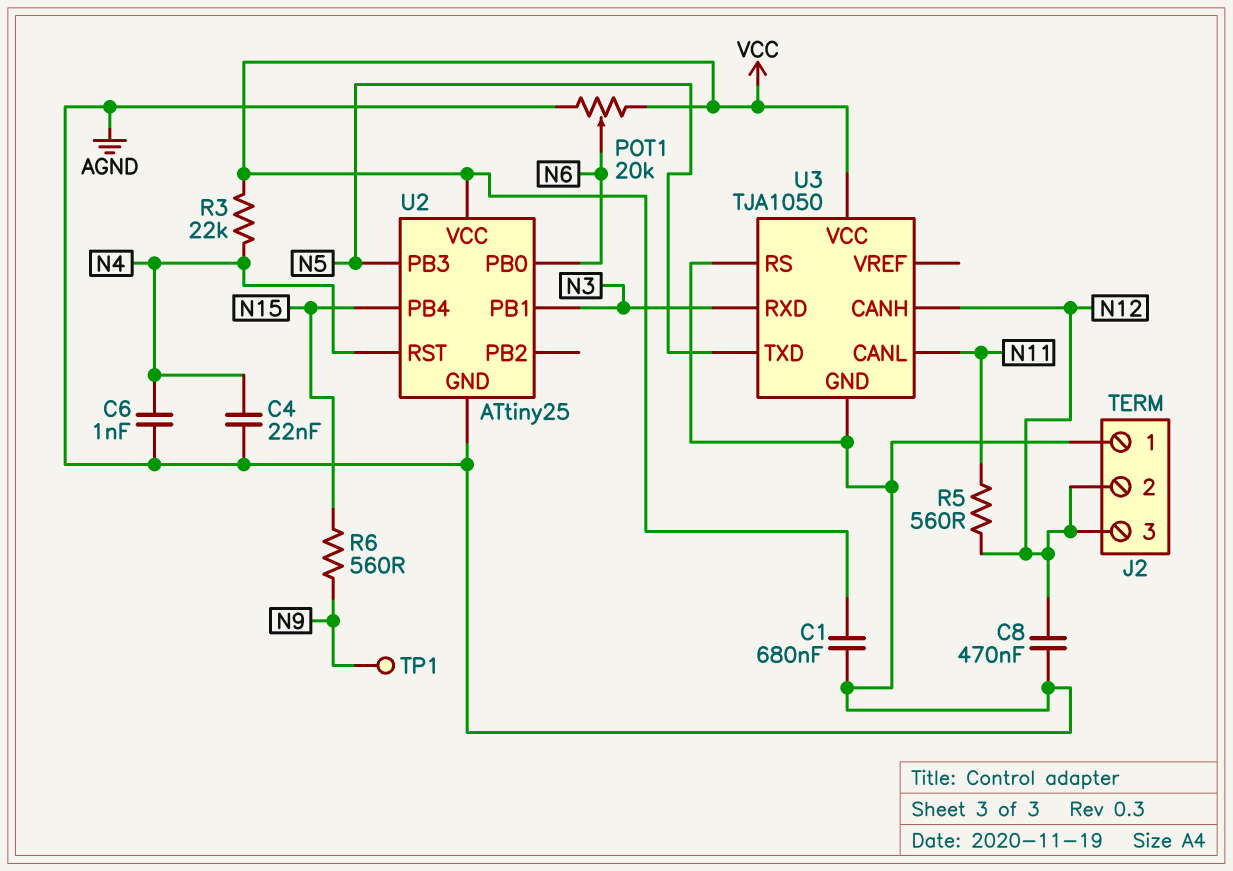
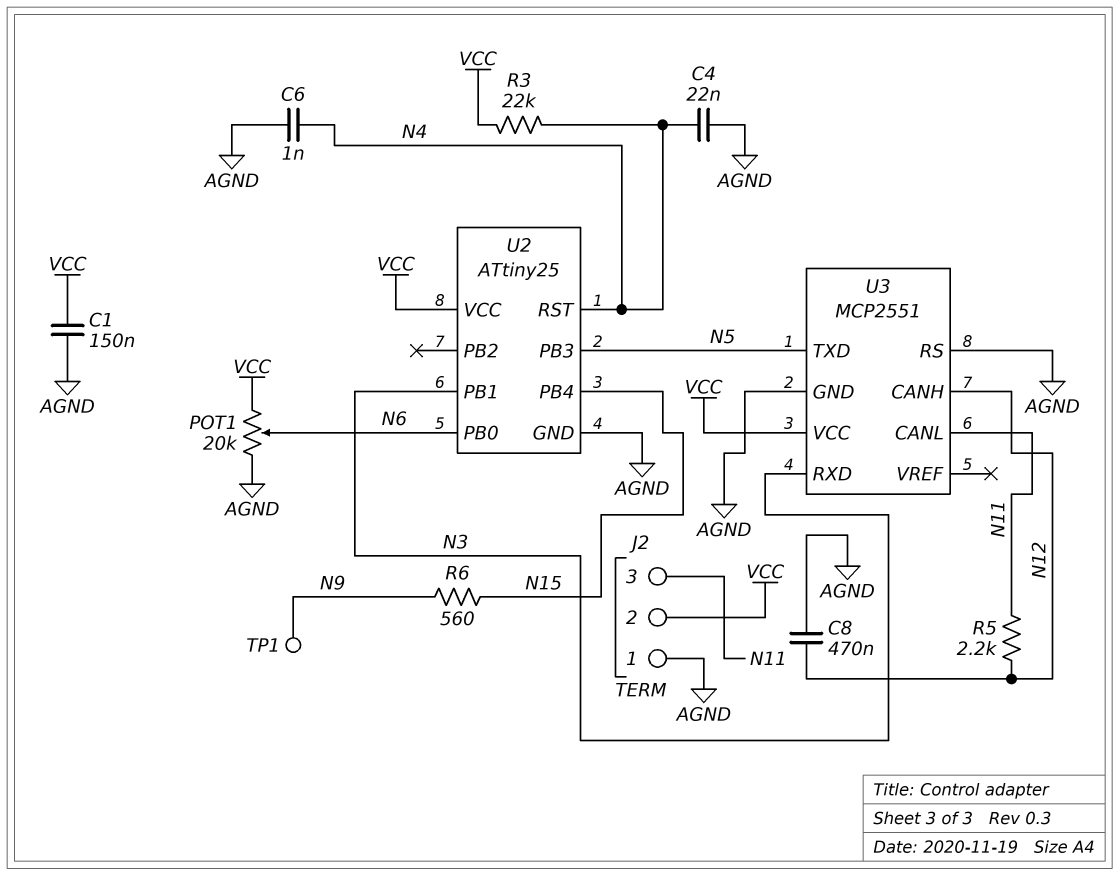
C1: 680nF (AGND, VCC) -> 150nF (AGND, VCC)
J2 pin 2: N12 -> VCC
J2 pin 3: N12 -> N11
R5: 560 (N11, N12) -> 2.2k (N11, N12)
U3: TJA1050 -> MCP2551

